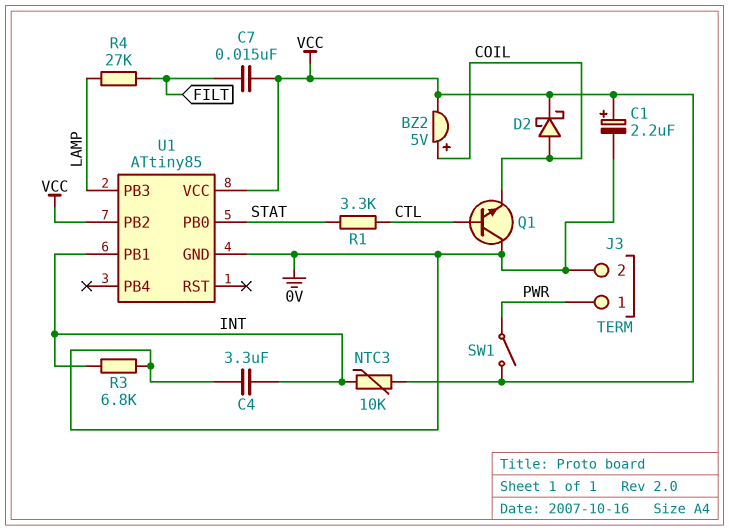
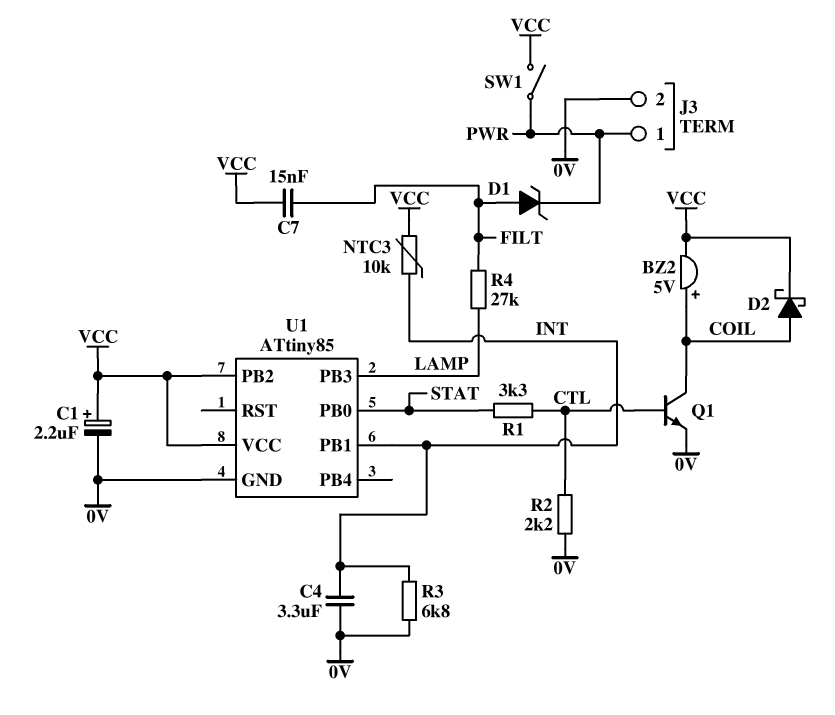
D1: none -> zener (A FILT, K PWR)
Q1: NPN (B CTL, C 0V, E COIL) -> NPN (B CTL, C COIL, E 0V)
R2: none -> 2.2k (0V, CTL)

